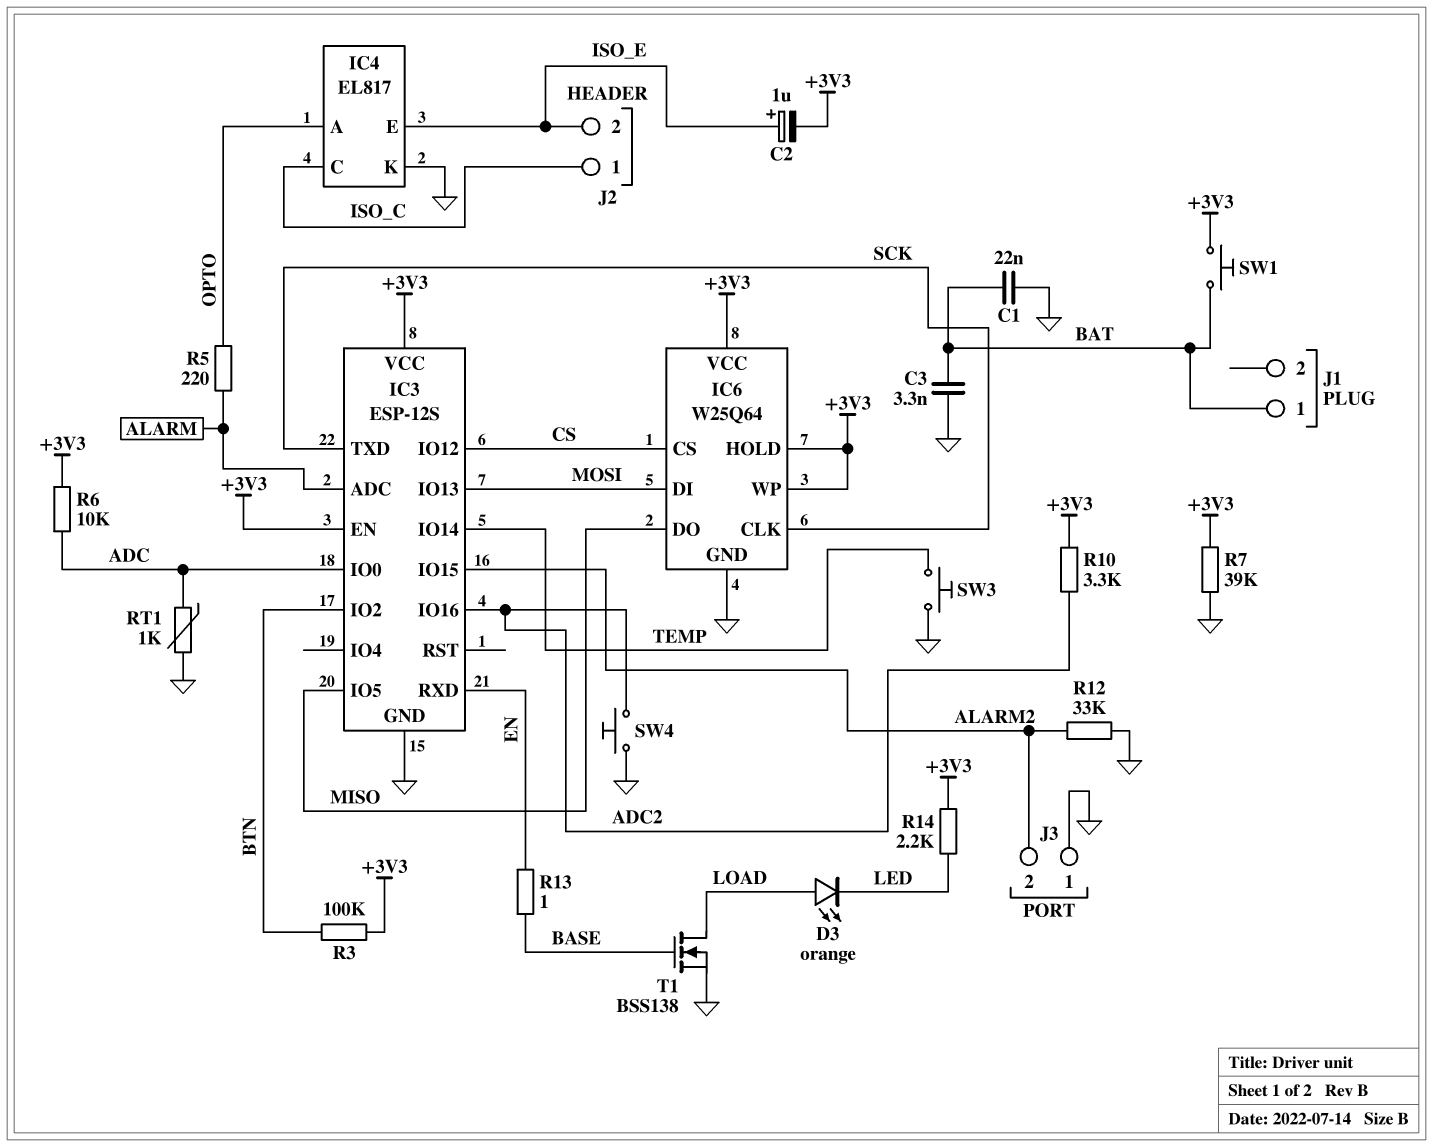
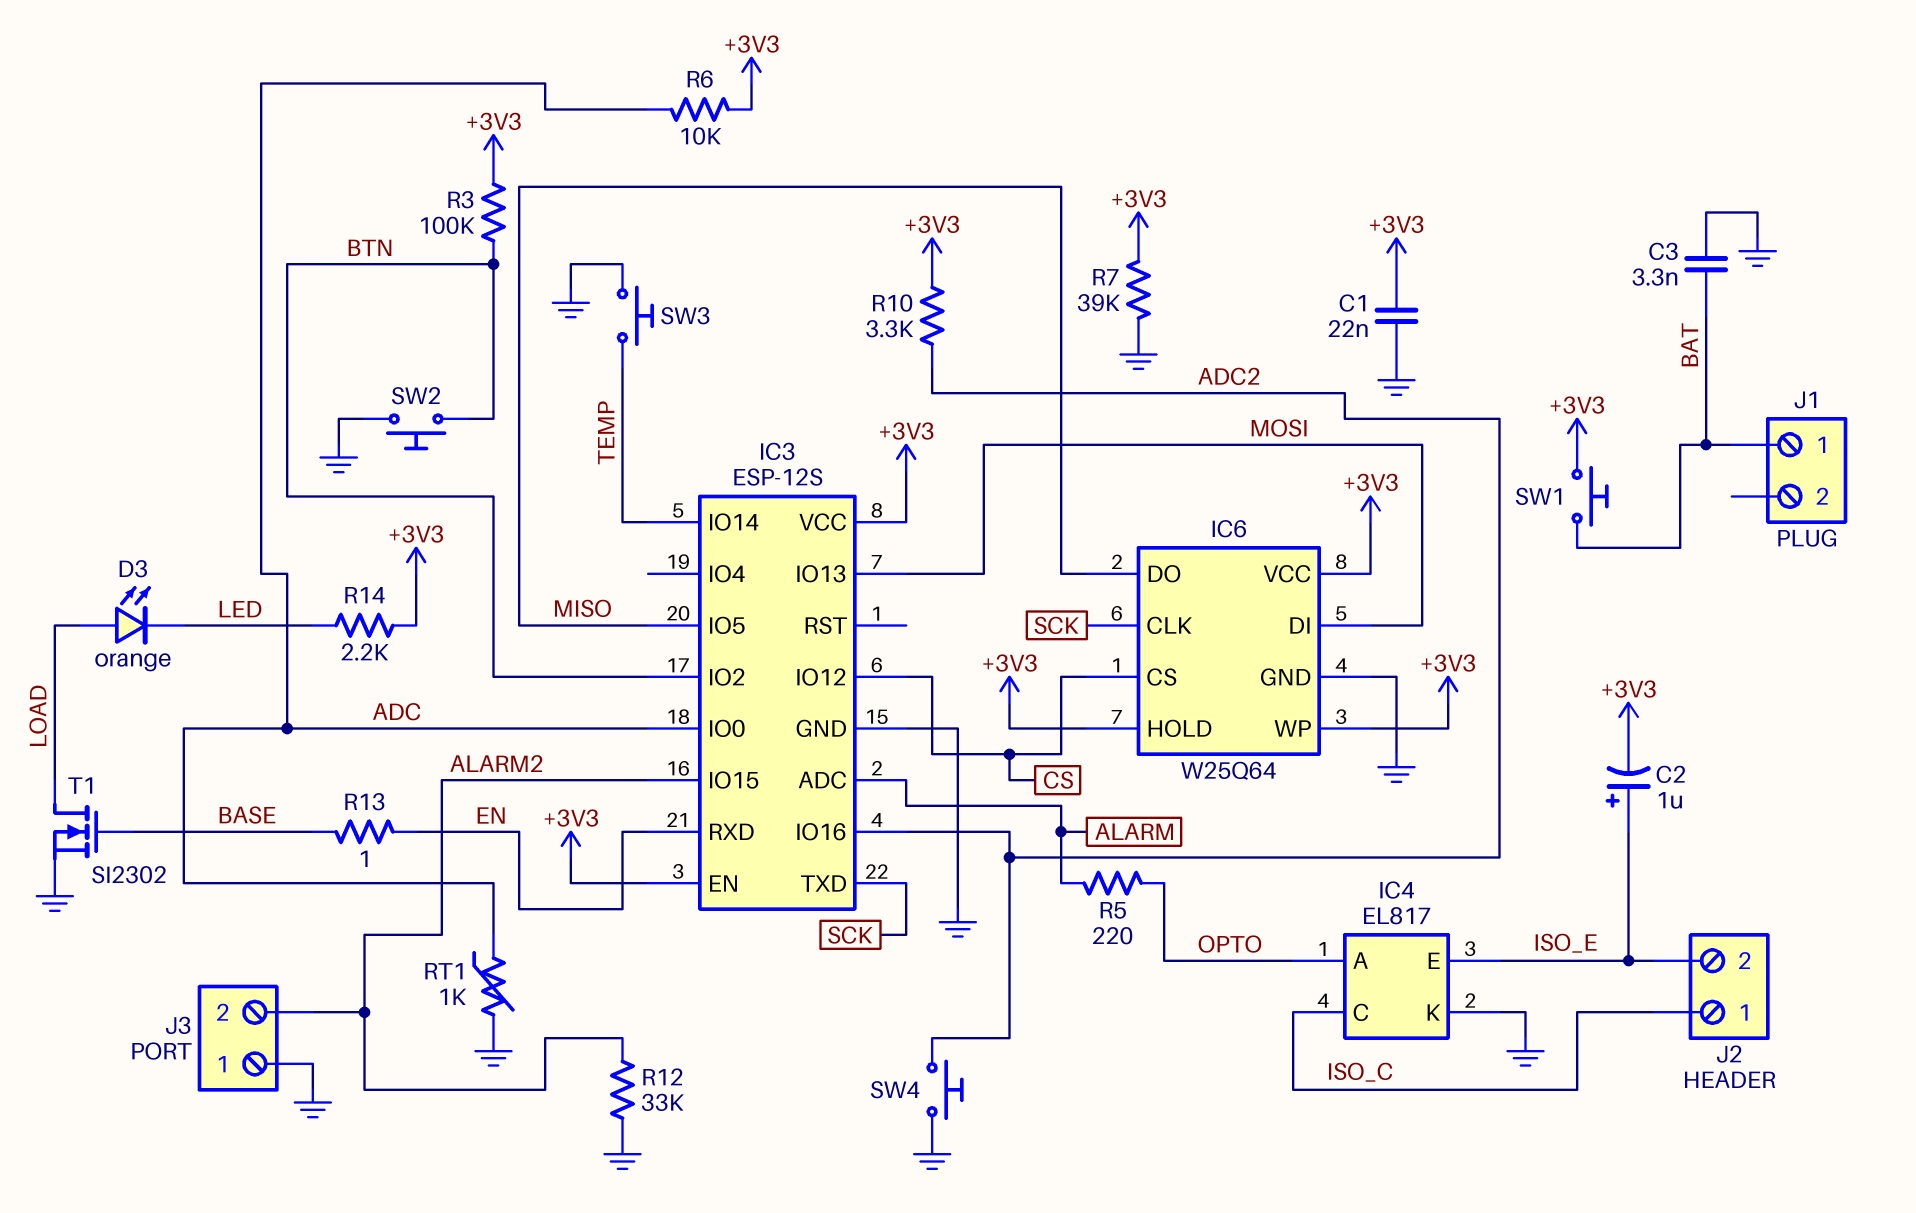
C1: 22nF (BAT, GND) -> 22nF (+3V3, GND)
SW2: none -> button (BTN, GND)
T1: NMOS BSS138 (G BASE, D LOAD, S GND) -> NMOS SI2302 (G BASE, D LOAD, S GND)

